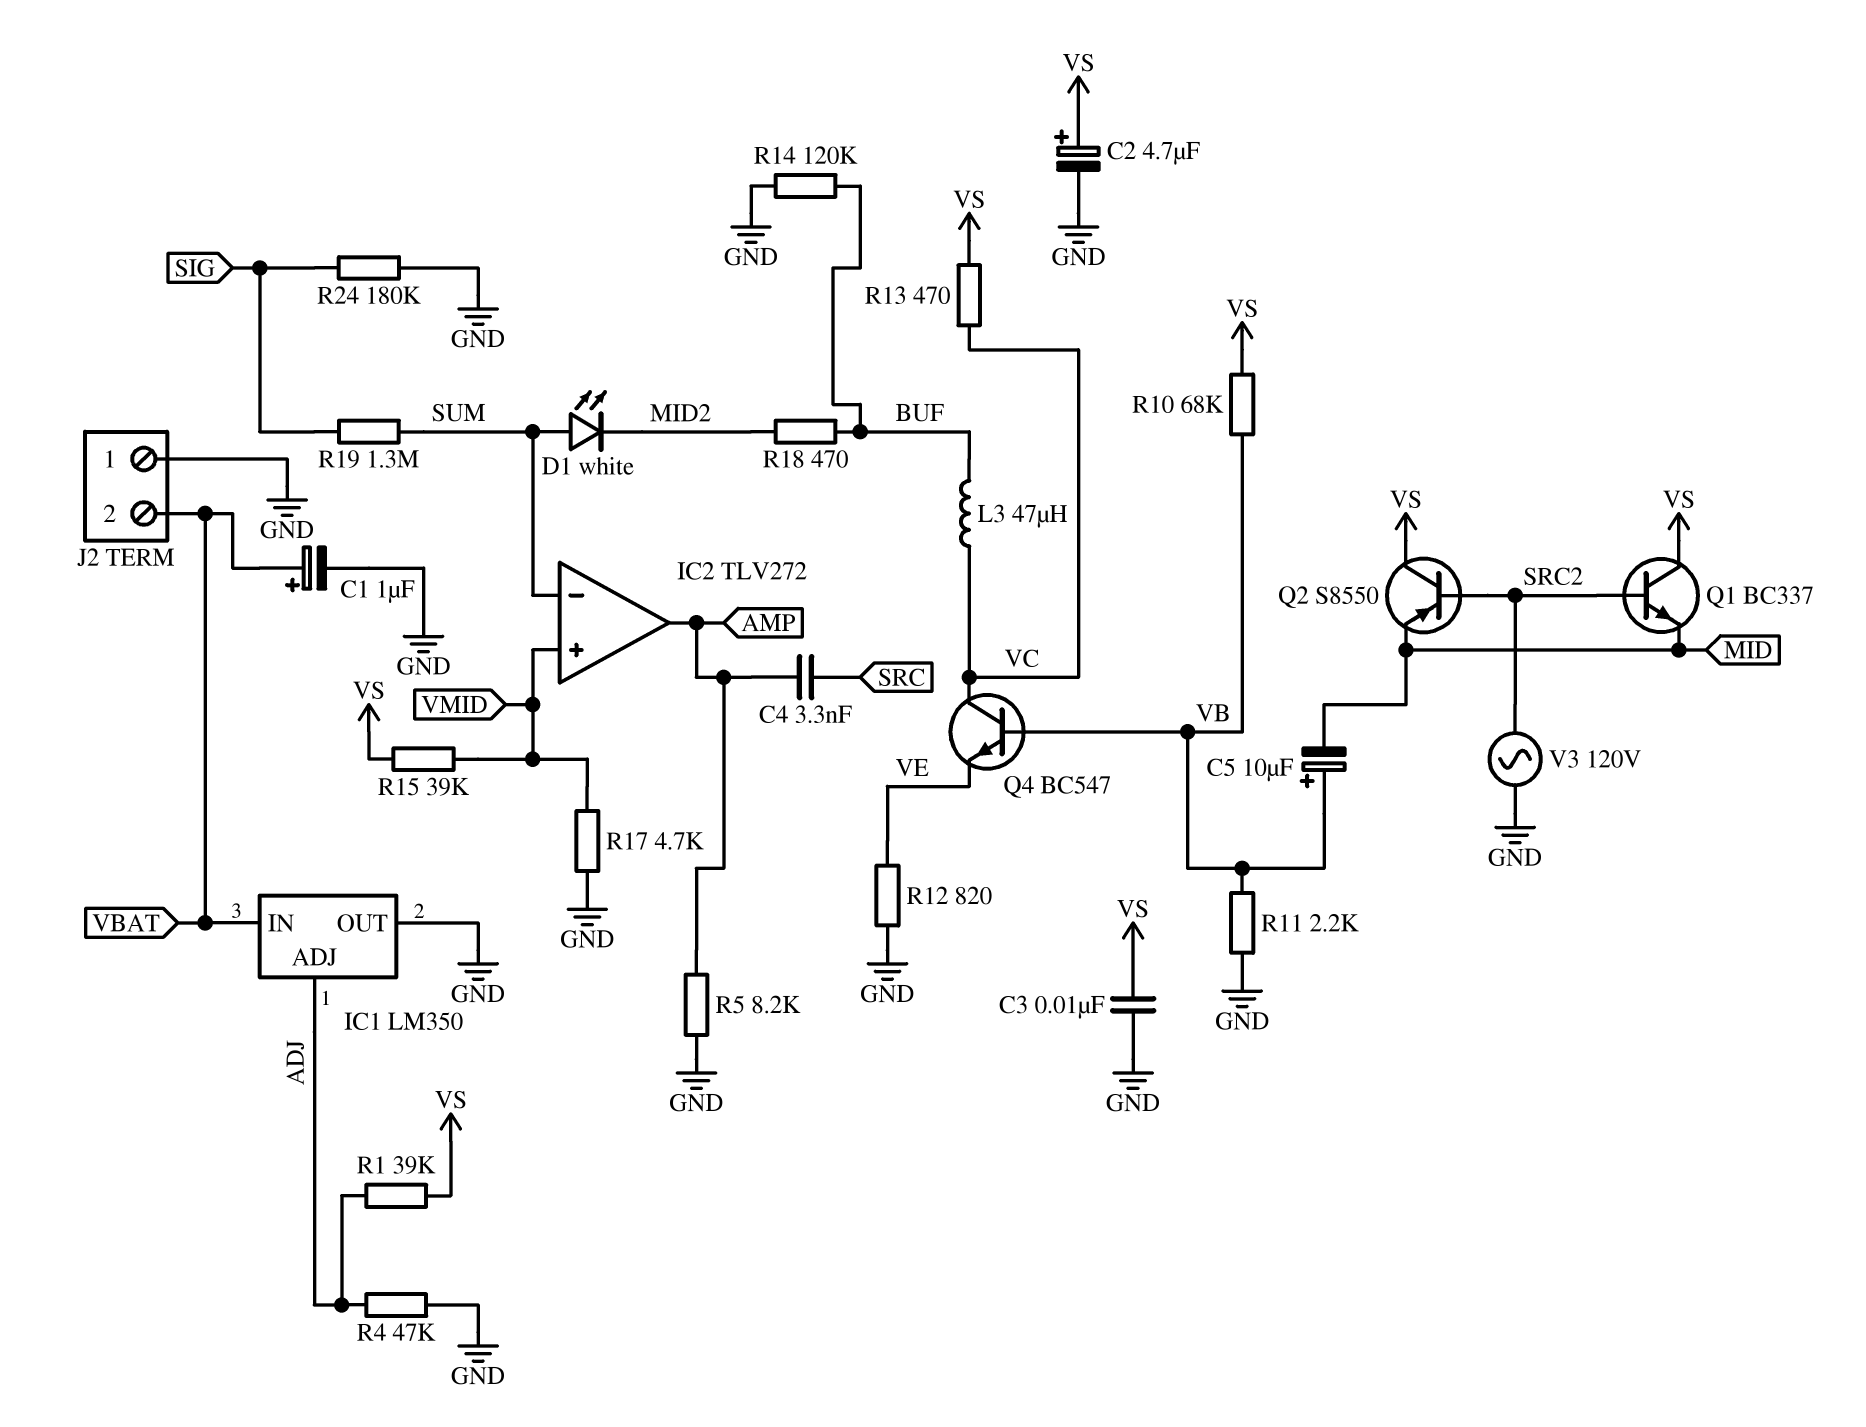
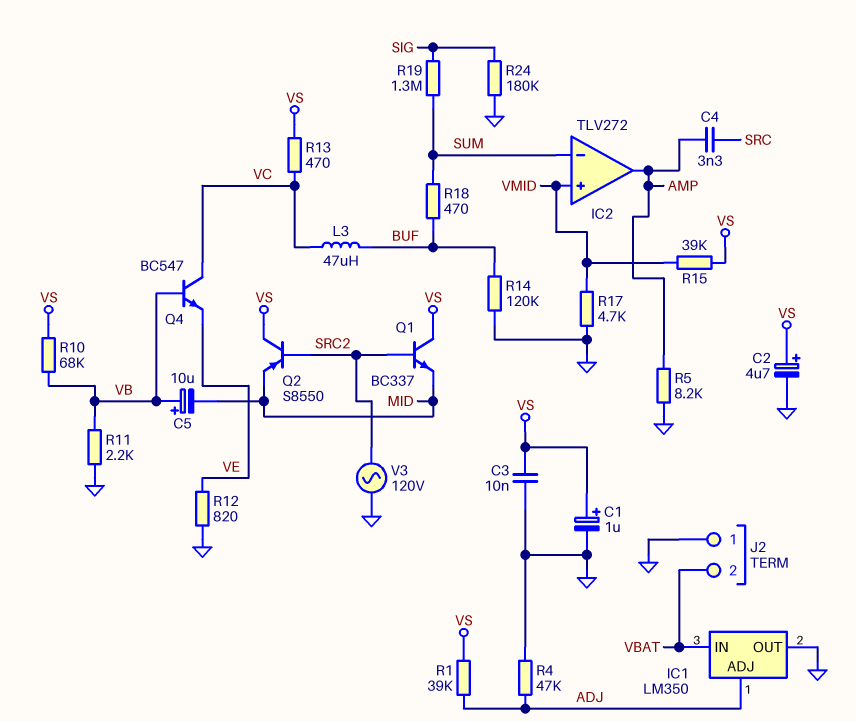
C1: 1uF (plus VBAT, minus GND) -> 1uF (plus VS, minus GND)
D1: LED white (A SUM, K MID2) -> none
R18: 470 (BUF, MID2) -> 470 (BUF, SUM)

